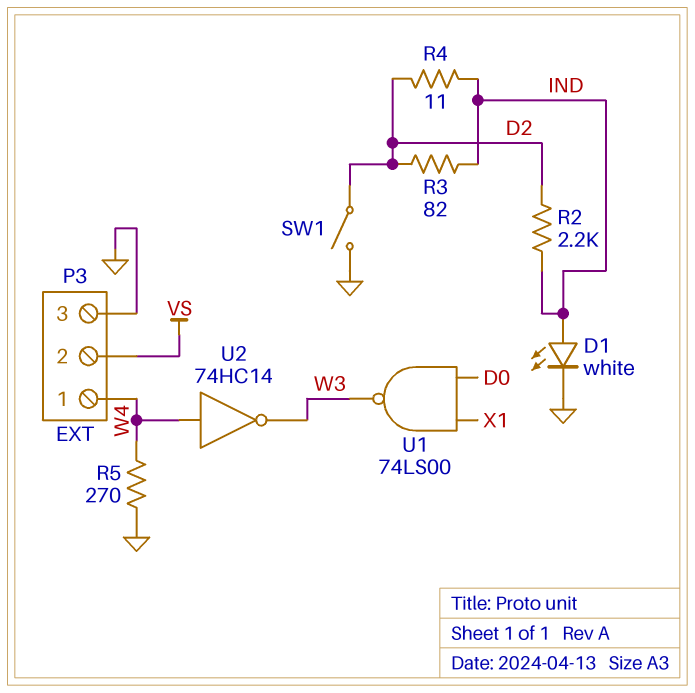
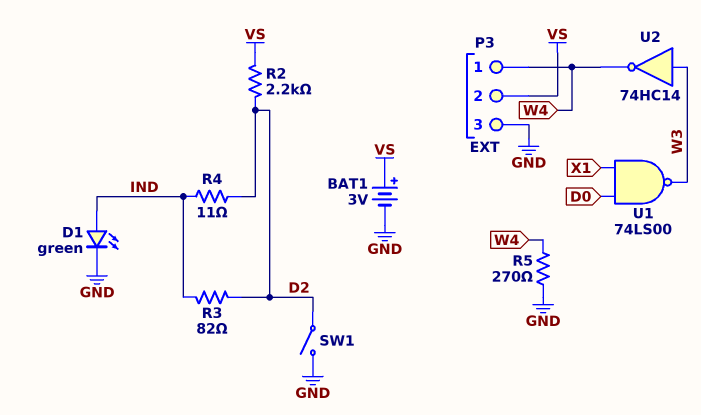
BAT1: none -> 3V (plus VS, minus GND)
D1: LED white (A IND, K GND) -> LED green (A IND, K GND)
R2: 2.2k (D2, IND) -> 2.2k (D2, VS)
U2: NOT 74HC14 (in W4, out W3) -> NOT 74HC14 (in W3, out W4)

